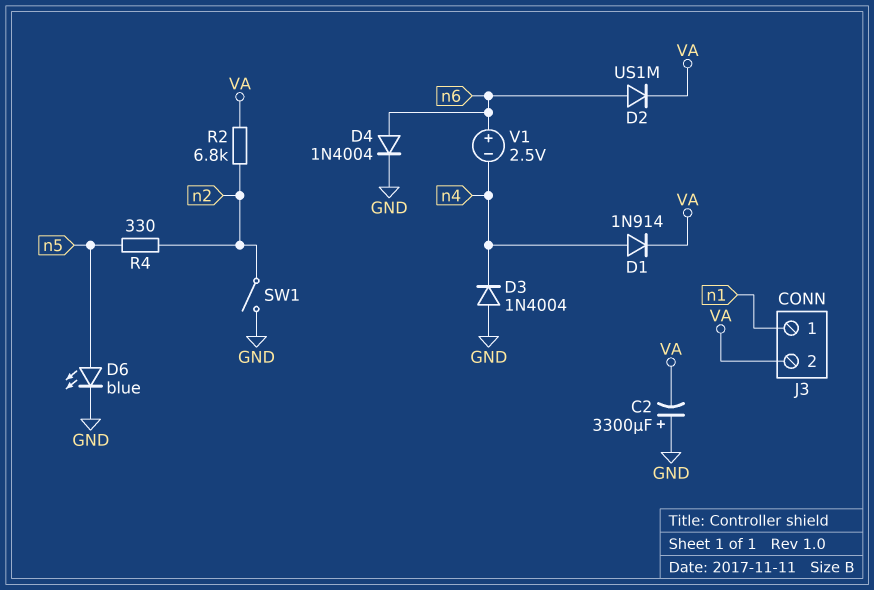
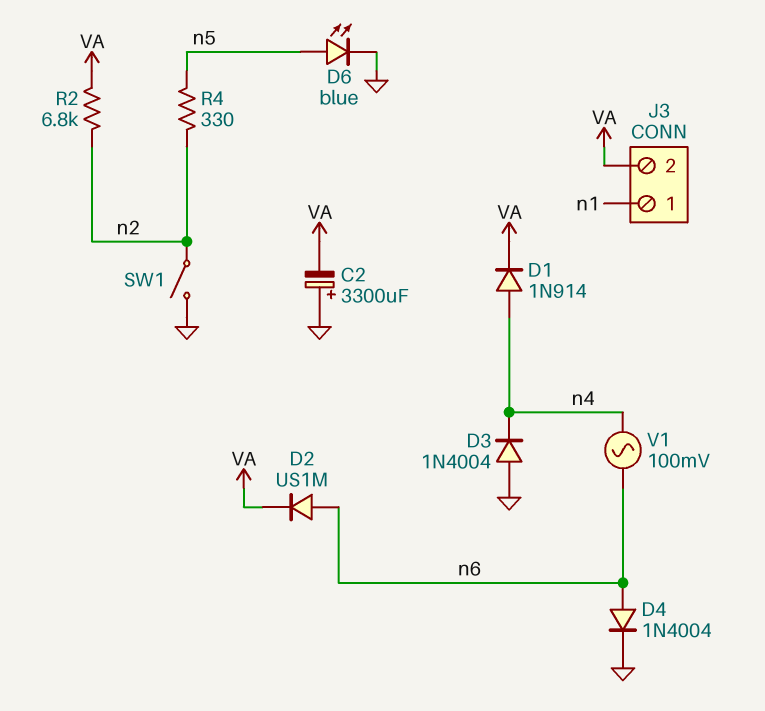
V1: 2.5V (plus n6, minus n4) -> AC 100mV (n4, n6)

